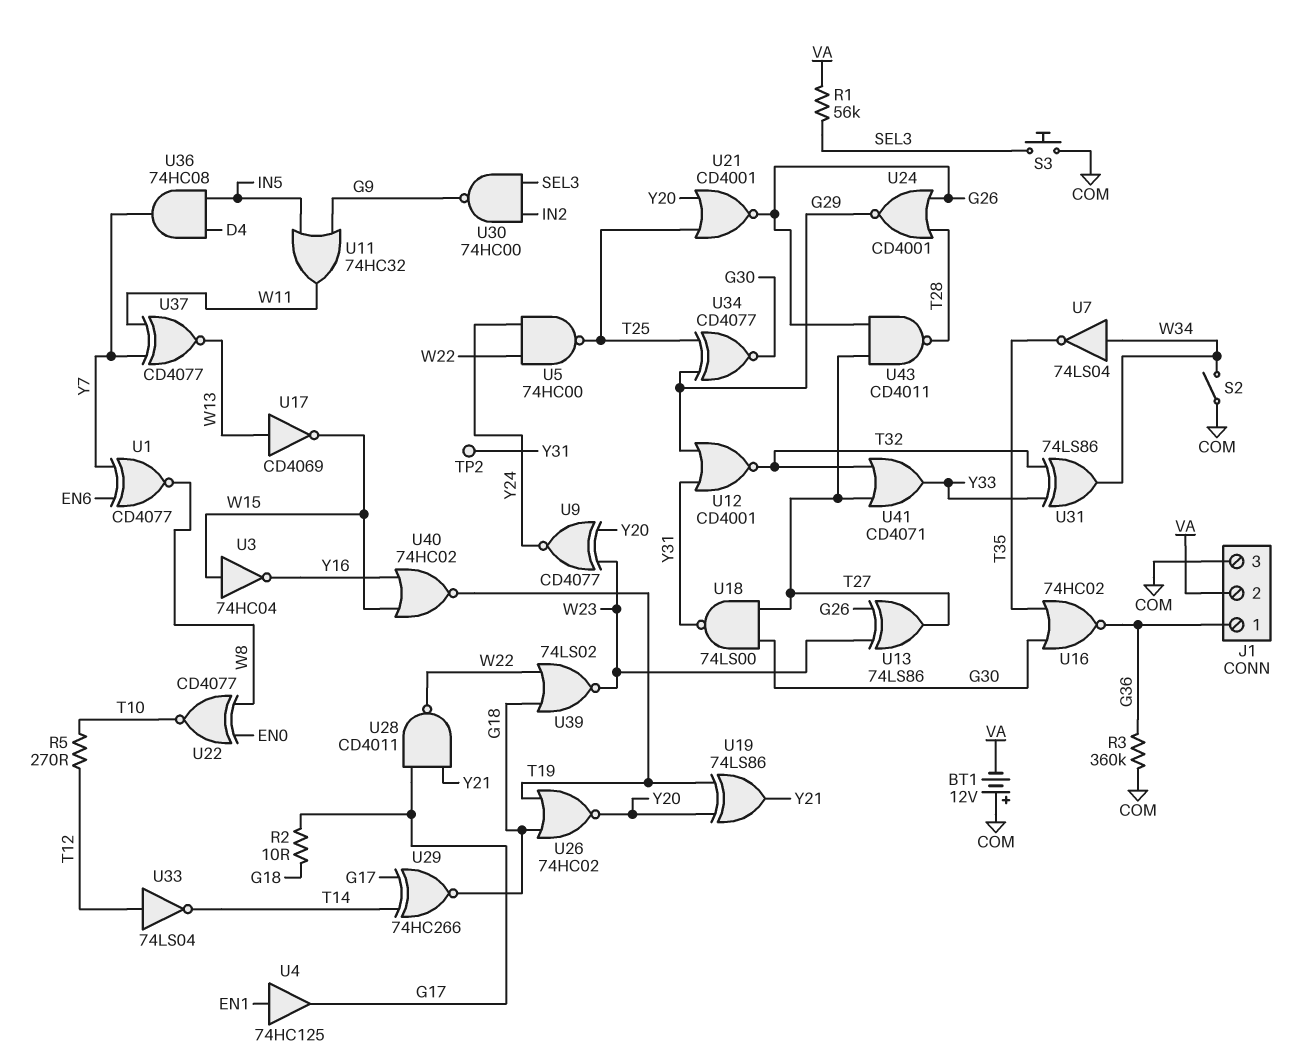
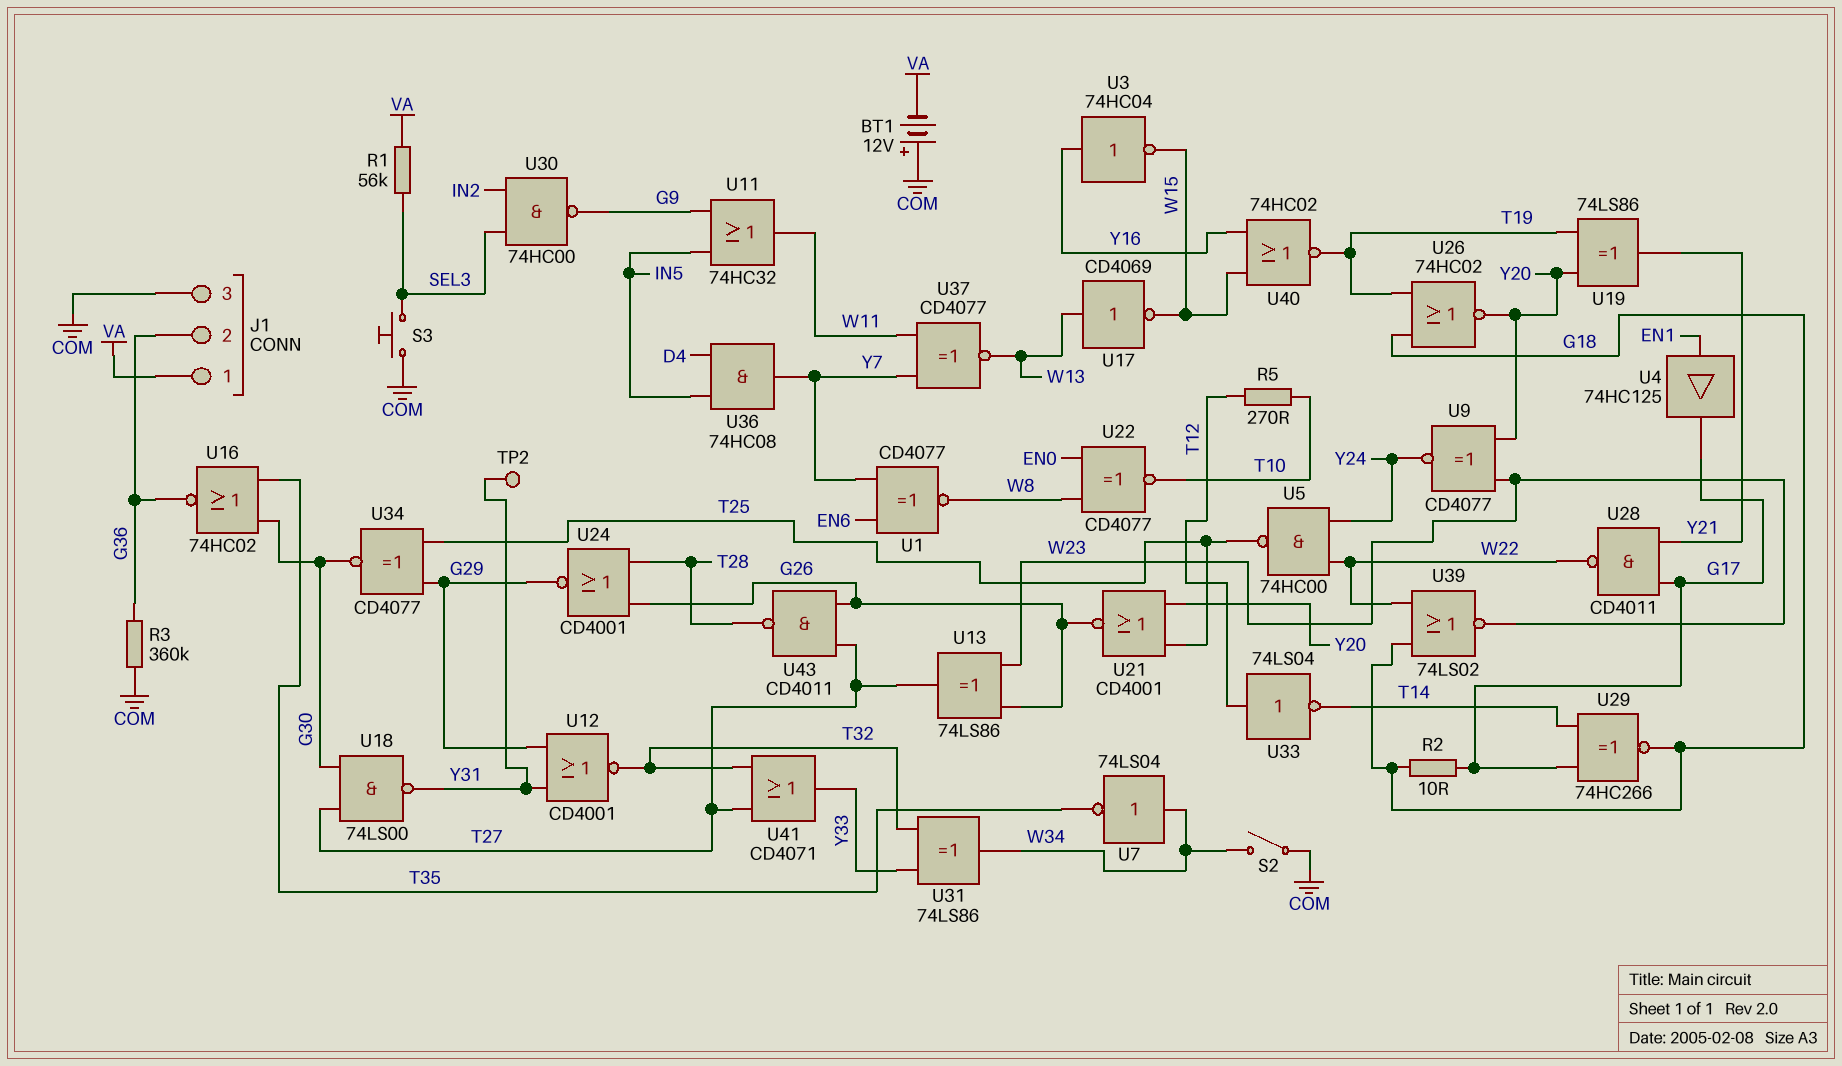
J1 pin 1: G36 -> VA
J1 pin 2: VA -> G36
U3: NOT 74HC04 (in W15, out Y16) -> NOT 74HC04 (in Y16, out W15)

